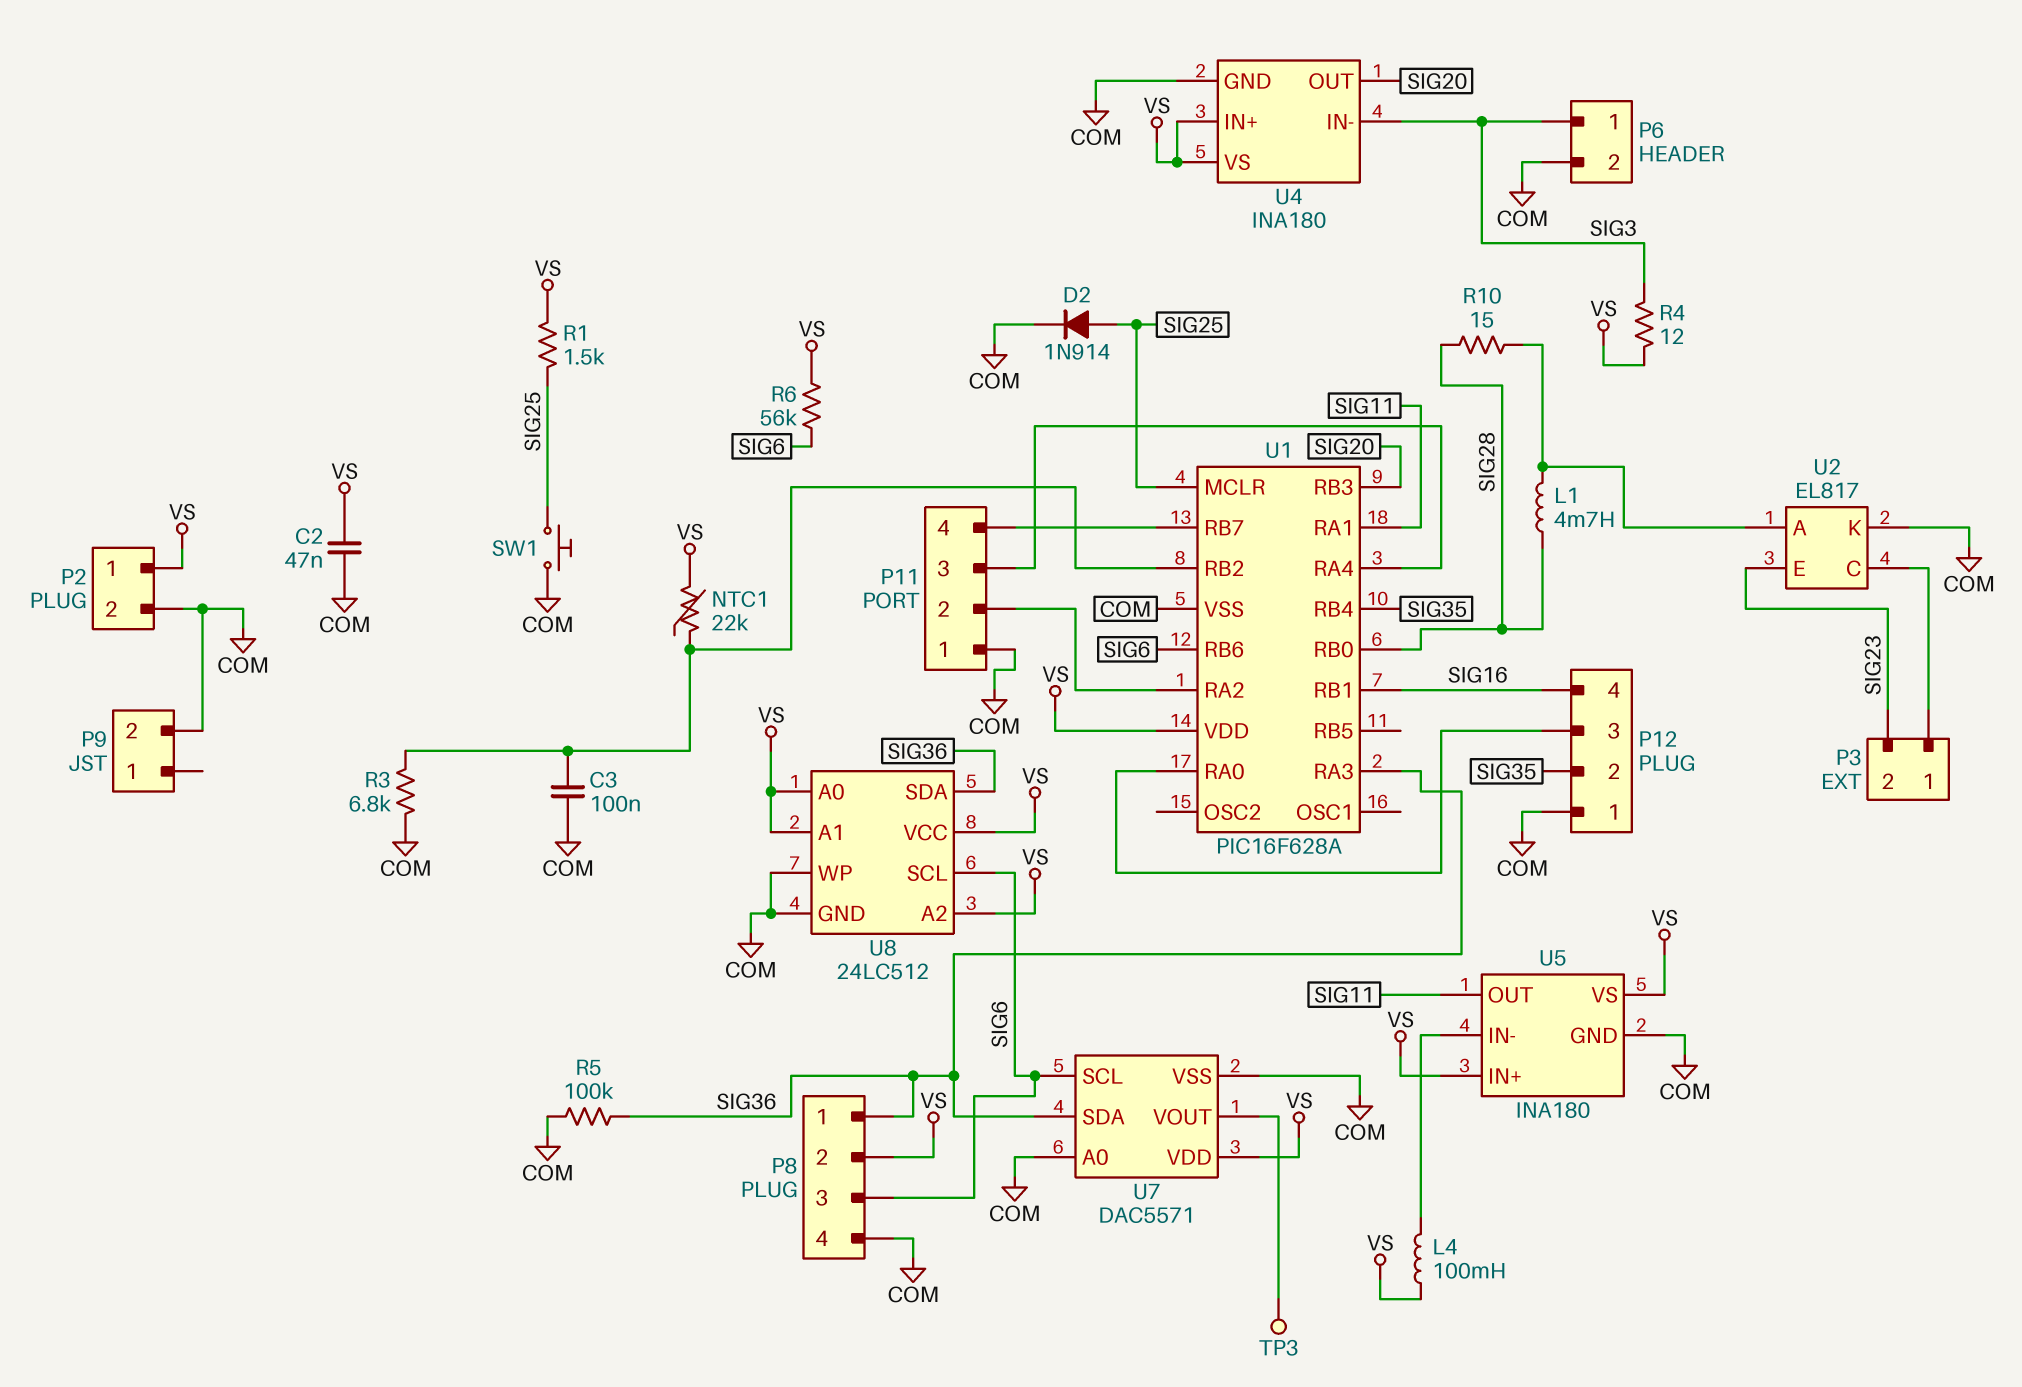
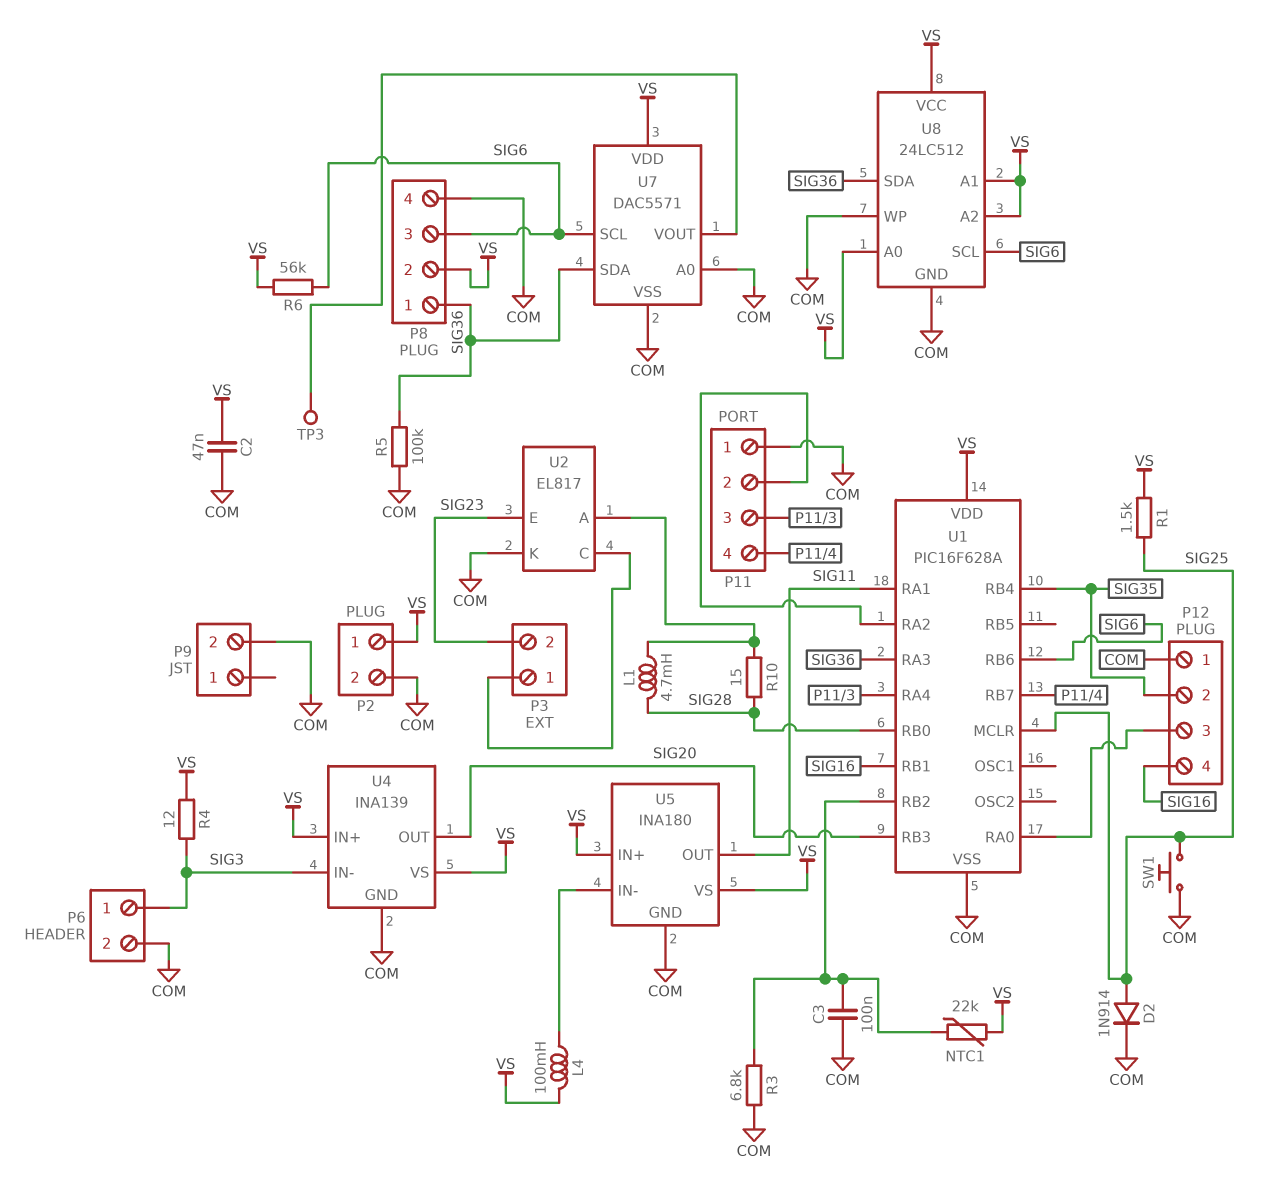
U4: INA180 -> INA139

